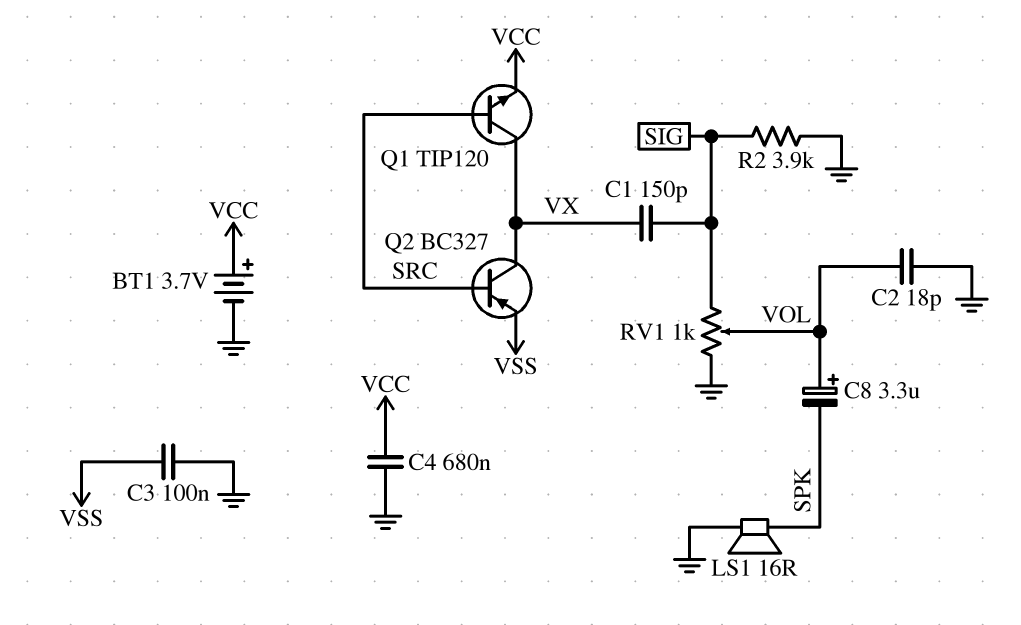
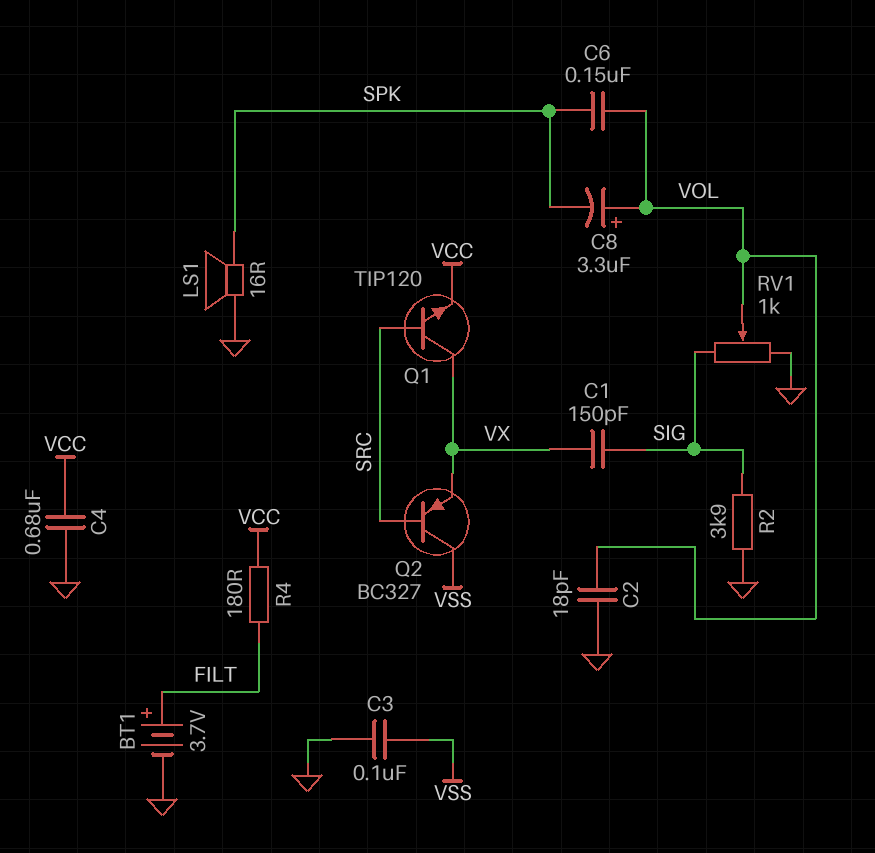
BT1: 3.7V (plus VCC, minus GND) -> 3.7V (plus FILT, minus GND)
C6: none -> 150nF (SPK, VOL)
Q2: PNP BC327 (B SRC, C VX, E VSS) -> PNP BC327 (B SRC, C VSS, E VX)
R4: none -> 180 (FILT, VCC)

